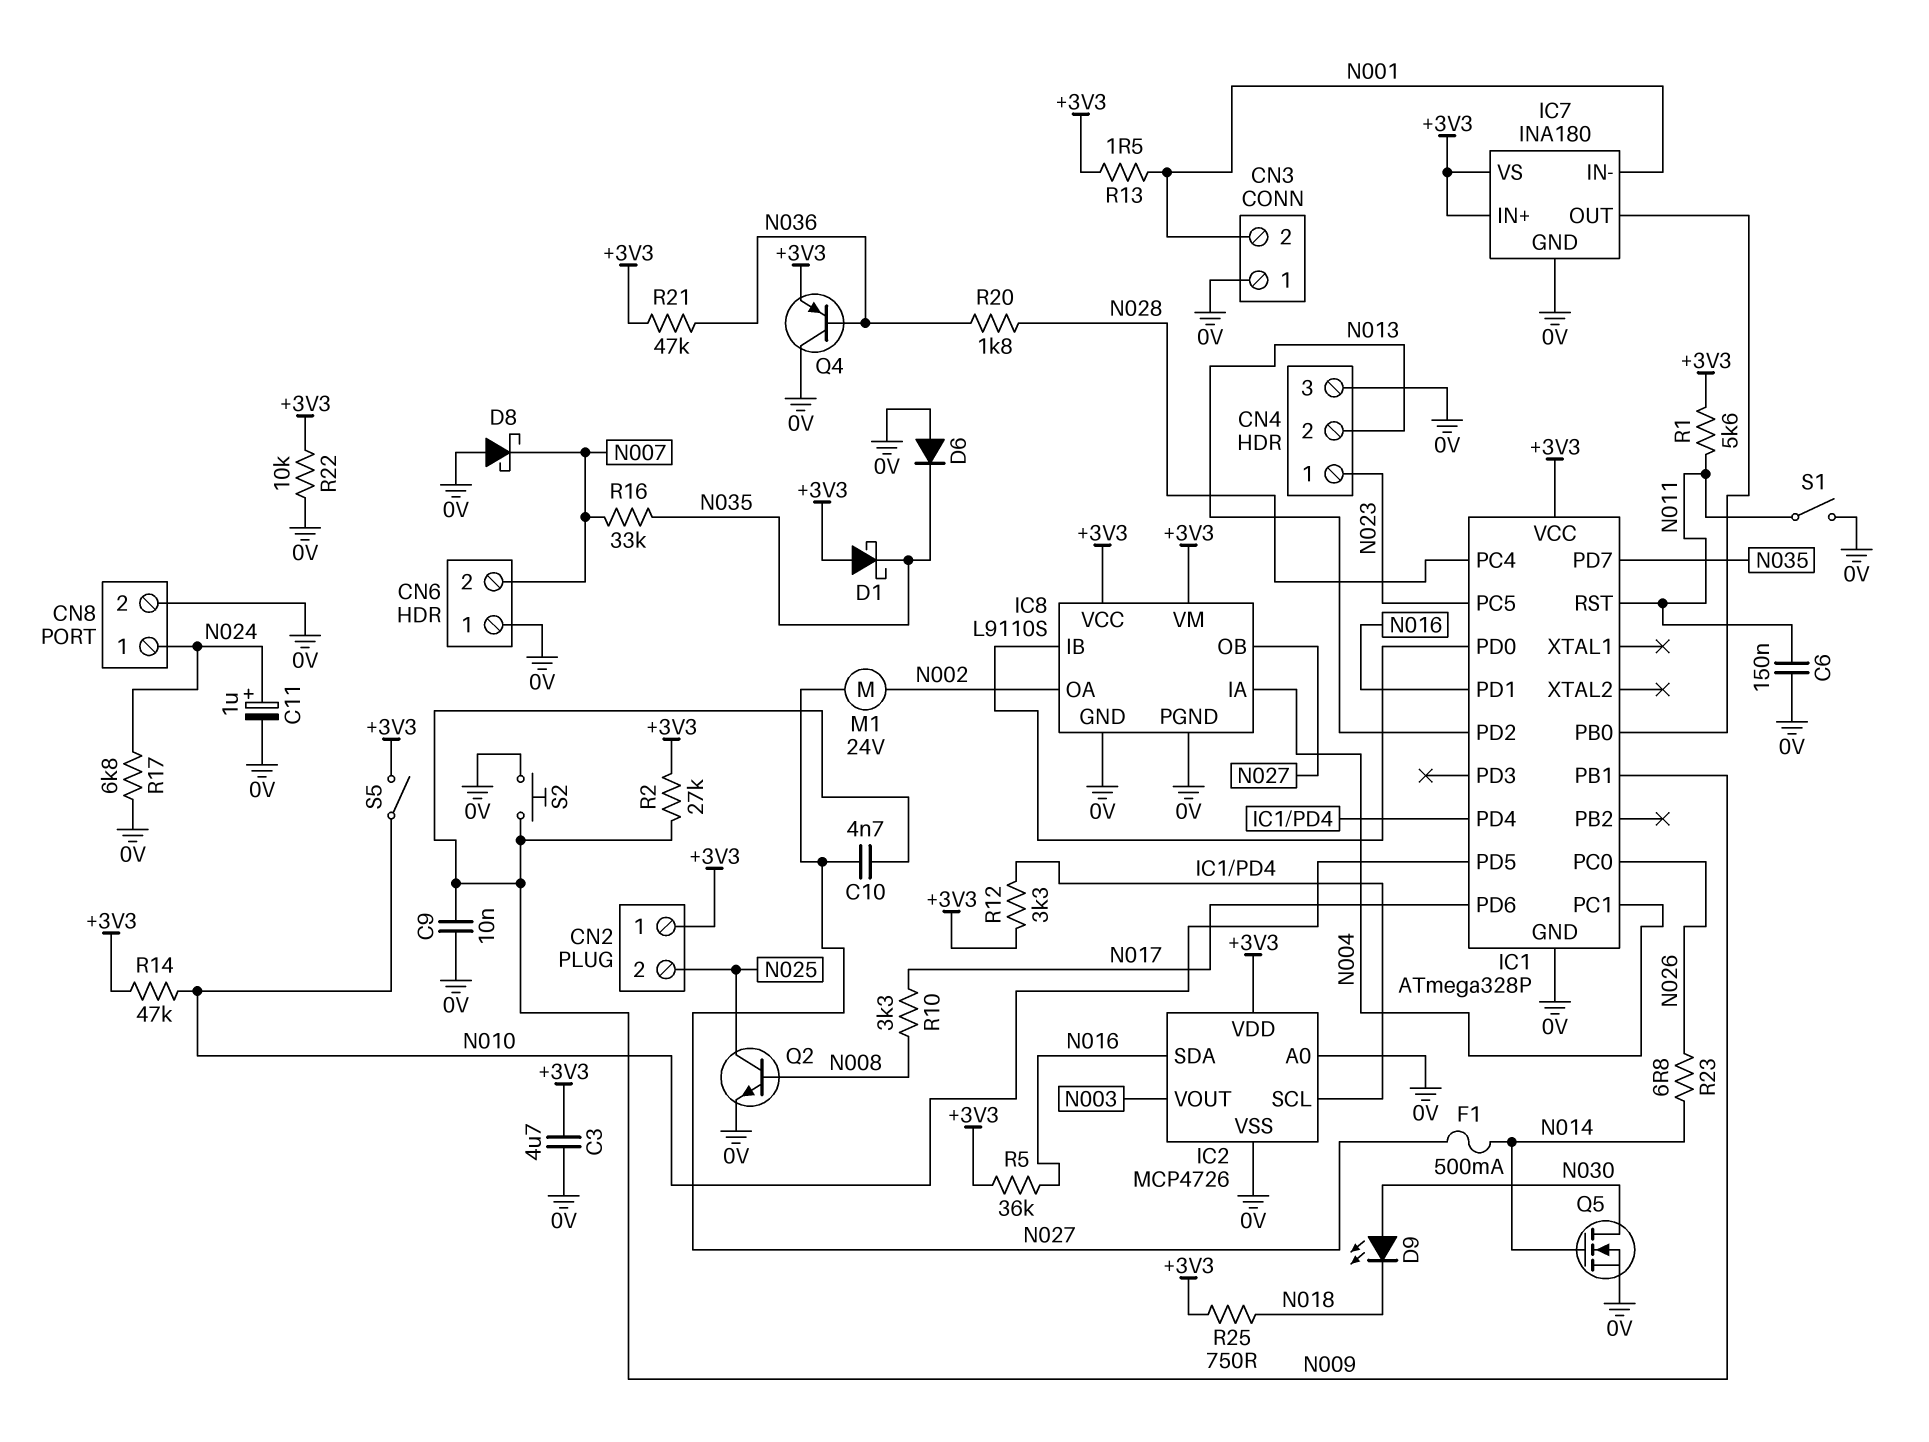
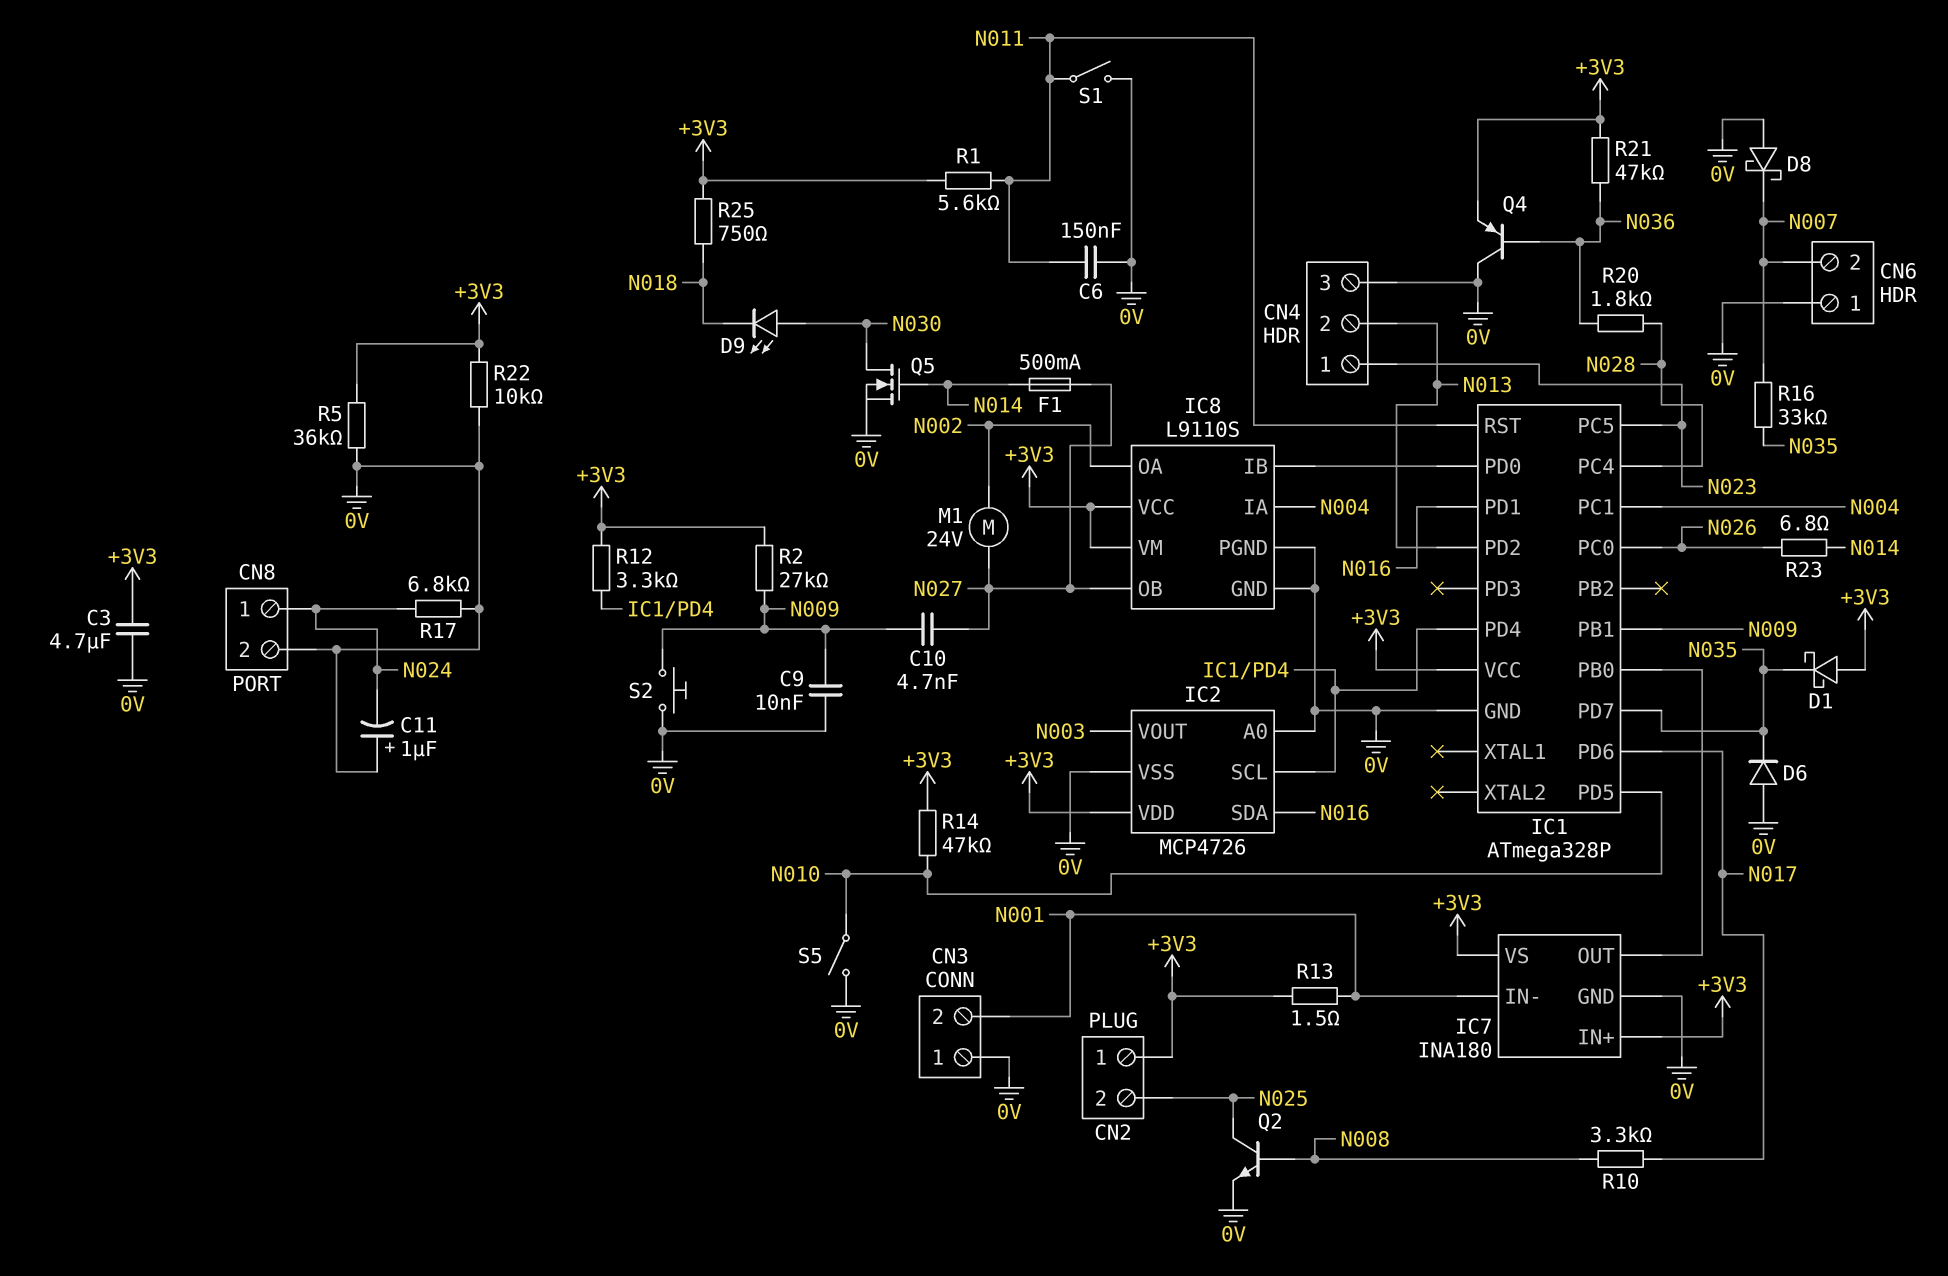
C11: 1uF (plus N024, minus 0V) -> 1uF (plus 0V, minus N024)
R5: 36k (+3V3, N016) -> 36k (+3V3, 0V)
S5: switch (+3V3, N010) -> switch (0V, N010)

